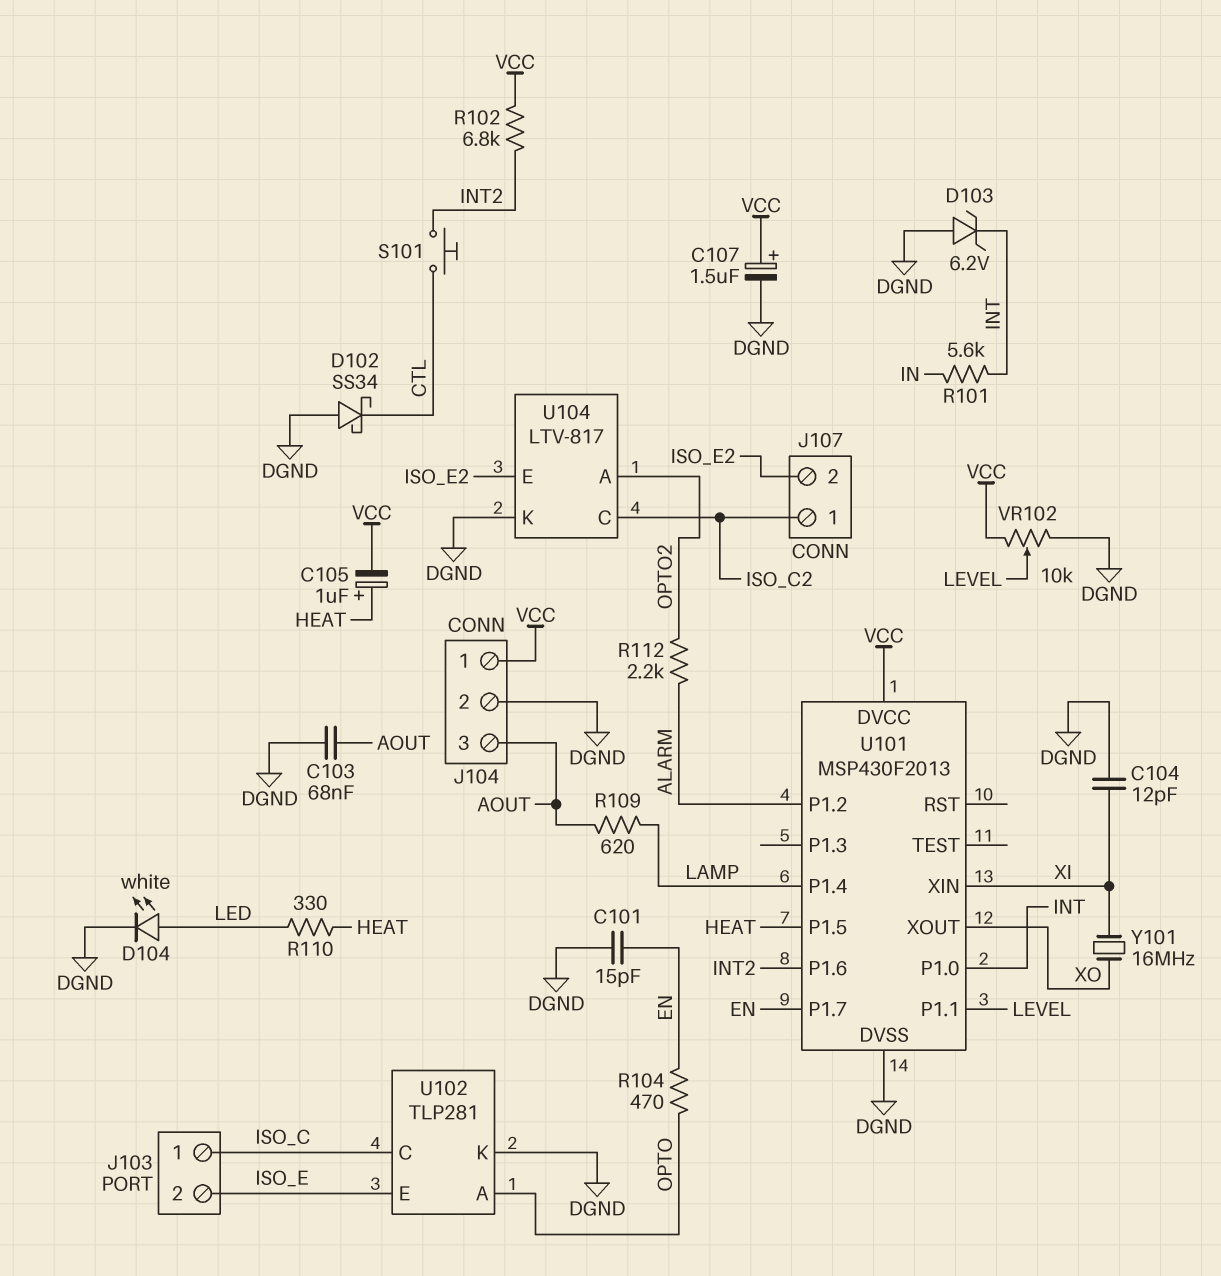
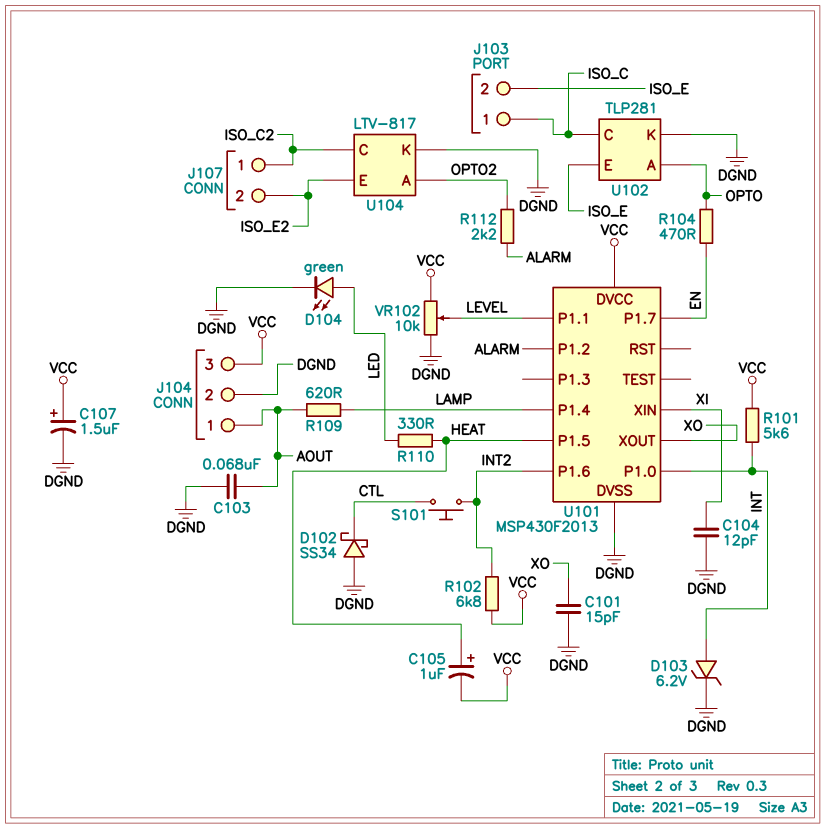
C101: 15pF (DGND, EN) -> 15pF (DGND, XO)
D103: zener 6.2V (A DGND, K INT) -> zener 6.2V (A INT, K DGND)
D104: LED white (A LED, K DGND) -> LED green (A LED, K DGND)
J104 pin 1: VCC -> AOUT
J104 pin 3: AOUT -> VCC
R101: 5.6k (IN, INT) -> 5.6k (INT, VCC)
Y101: 16MHz (XI, XO) -> none

